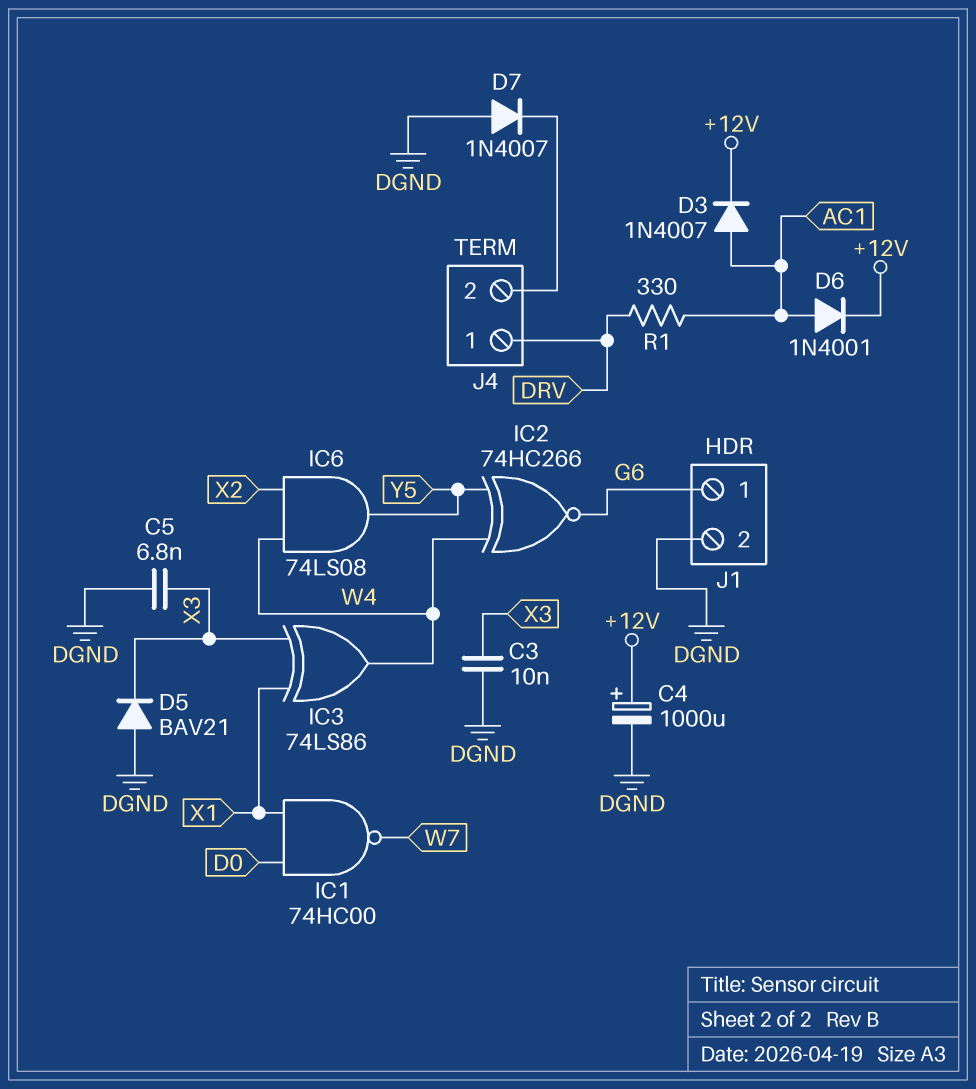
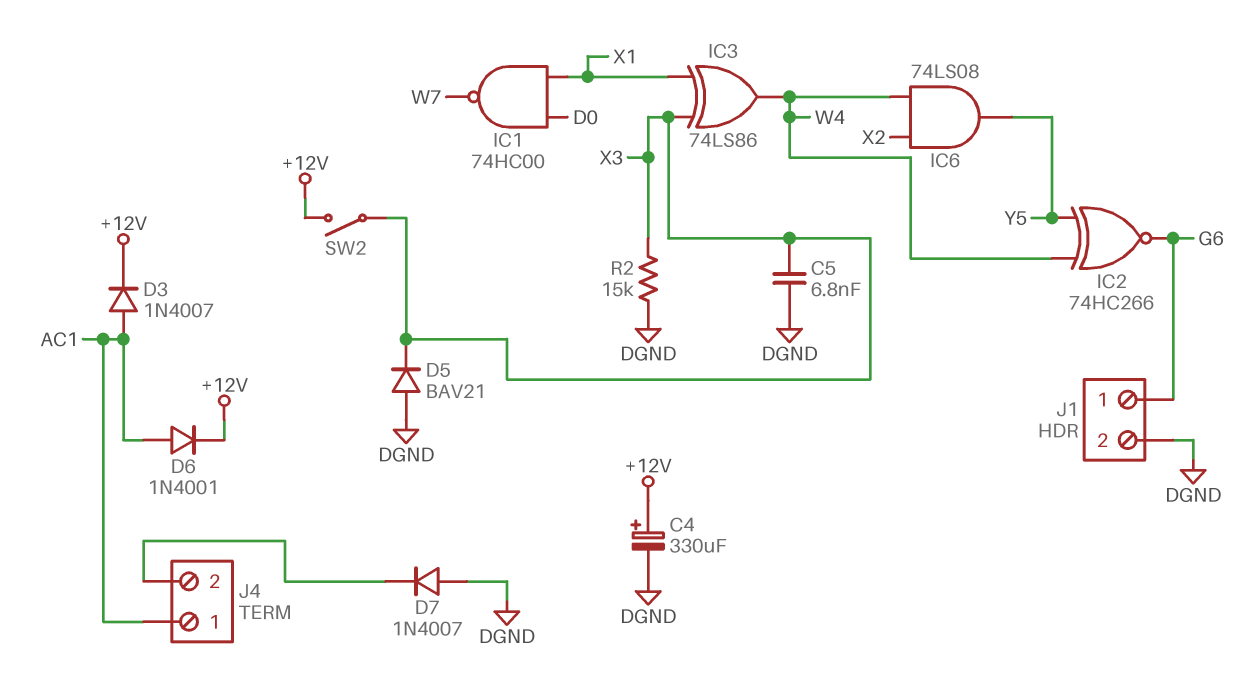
C3: 10nF (DGND, X3) -> none
C4: 1000uF (plus +12V, minus DGND) -> 330uF (plus +12V, minus DGND)
J4 pin 1: DRV -> AC1
R1: 330 (AC1, DRV) -> none
R2: none -> 15k (DGND, X3)
SW2: none -> switch (+12V, X3)

